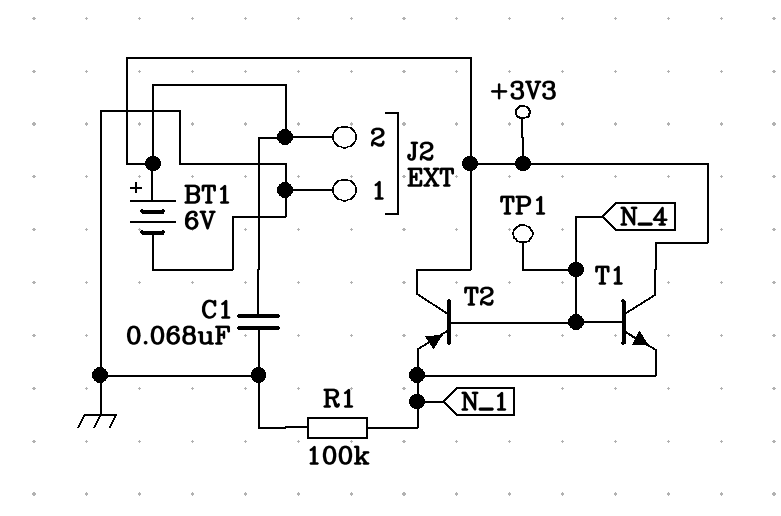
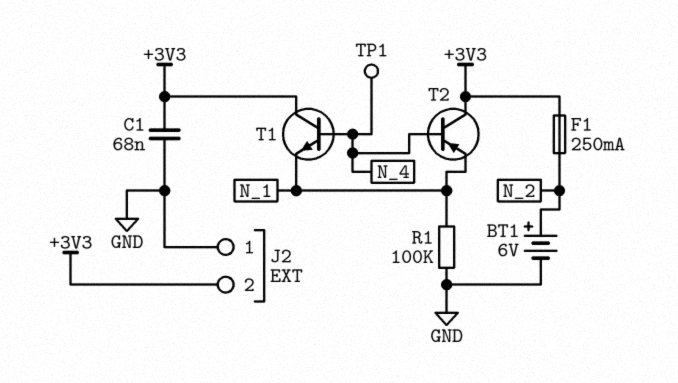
BT1: 6V (plus +3V3, minus GND) -> 6V (plus N_2, minus GND)
F1: none -> 250mA (+3V3, N_2)

